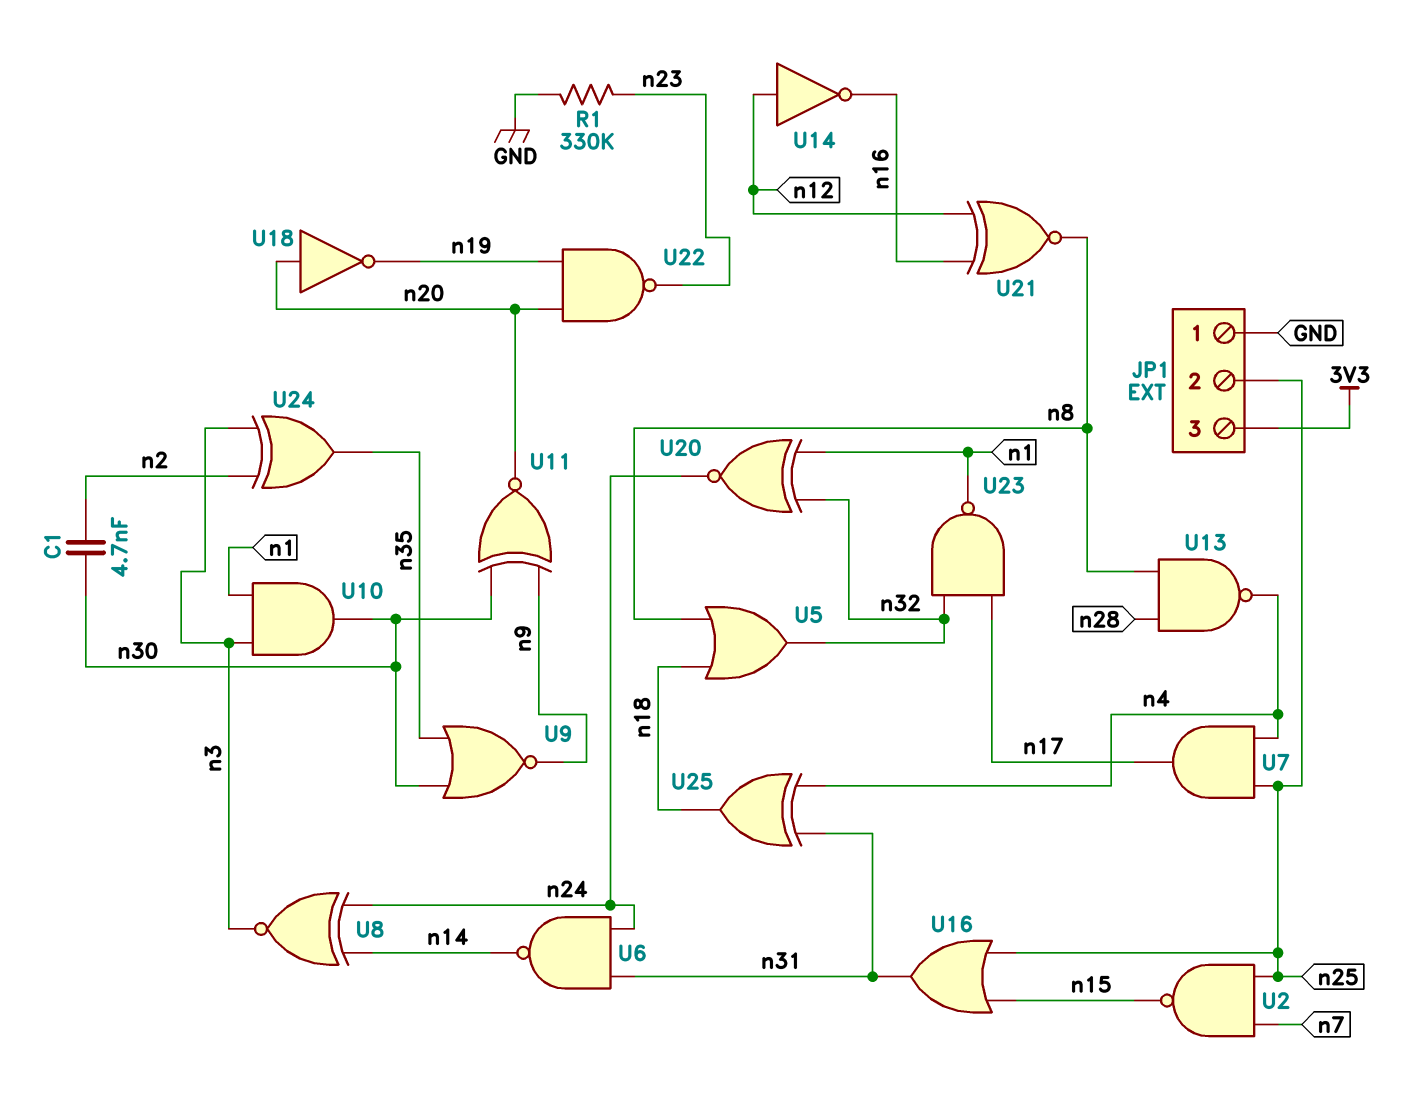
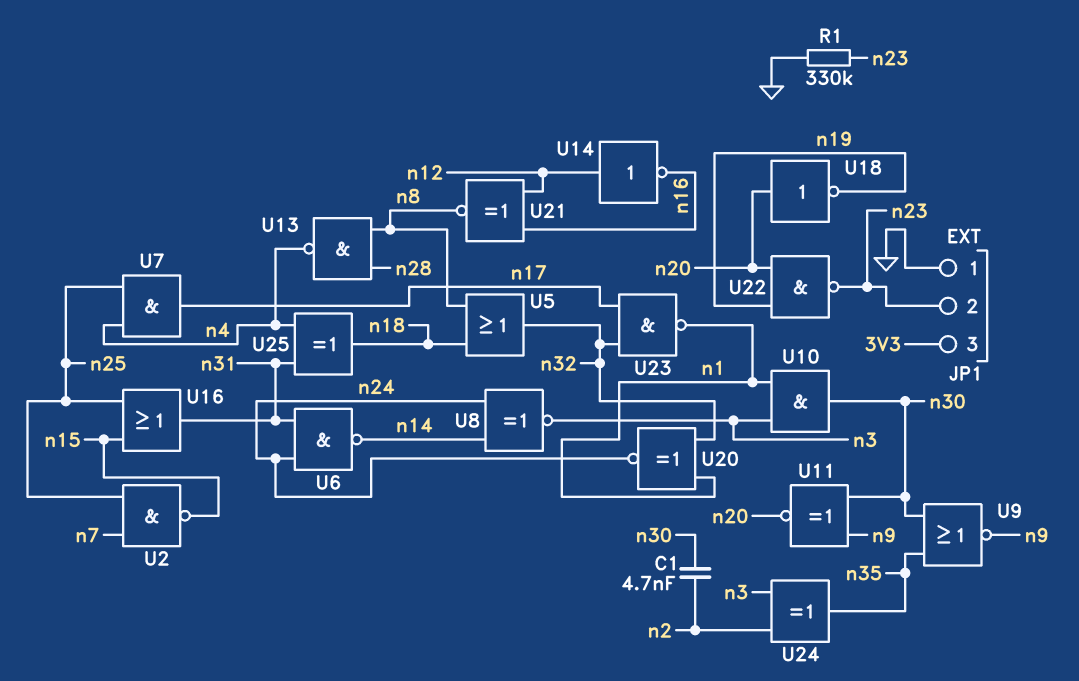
JP1 pin 2: n25 -> n23

